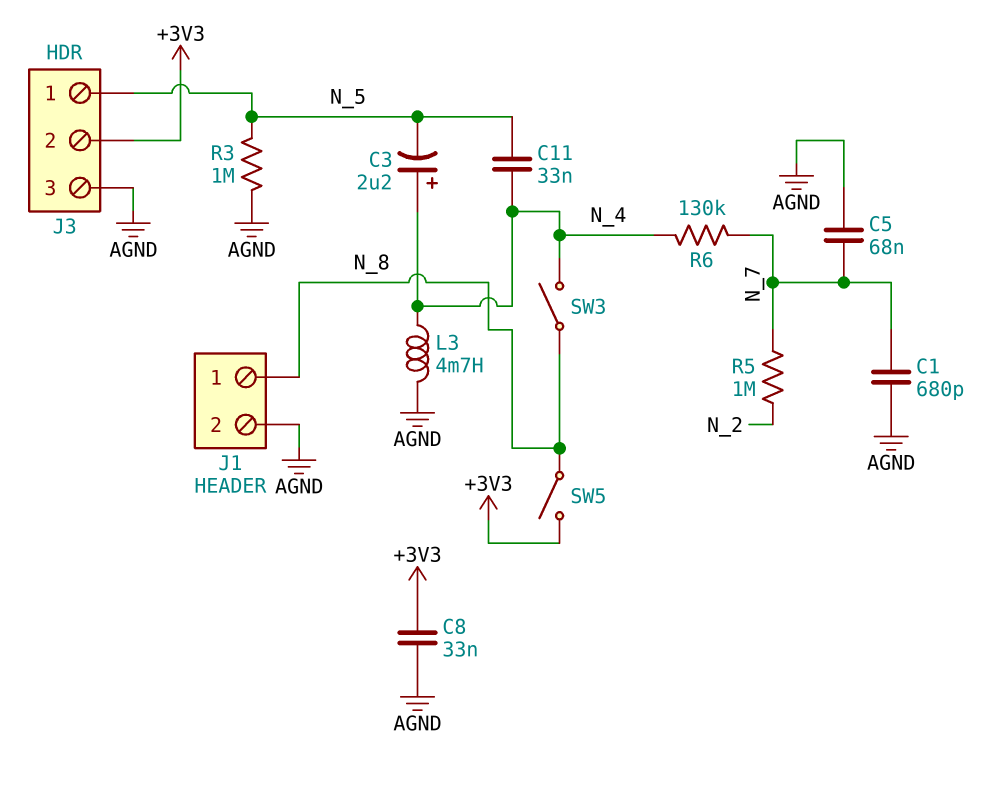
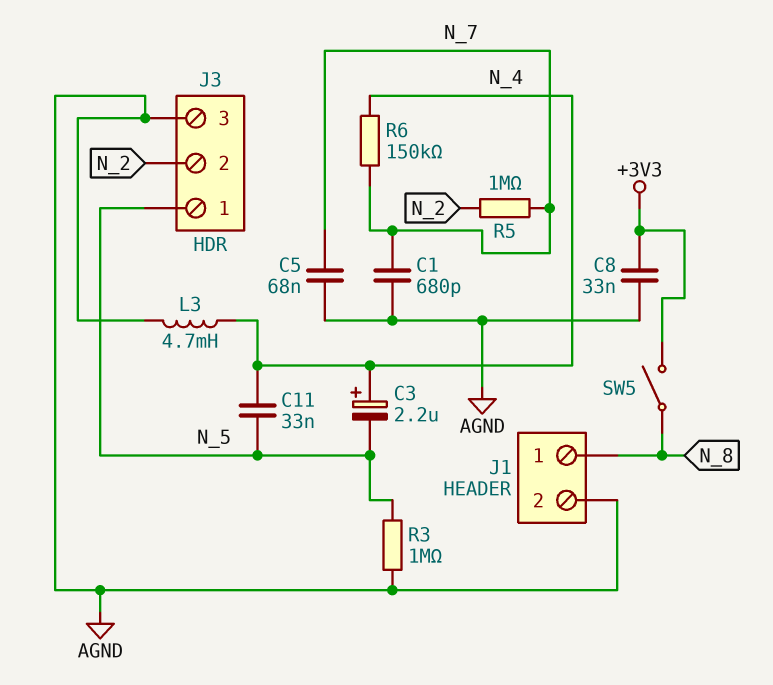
J3 pin 2: +3V3 -> N_2
R6: 130k (N_4, N_7) -> 150k (N_4, N_7)
SW3: switch (N_4, N_8) -> none

